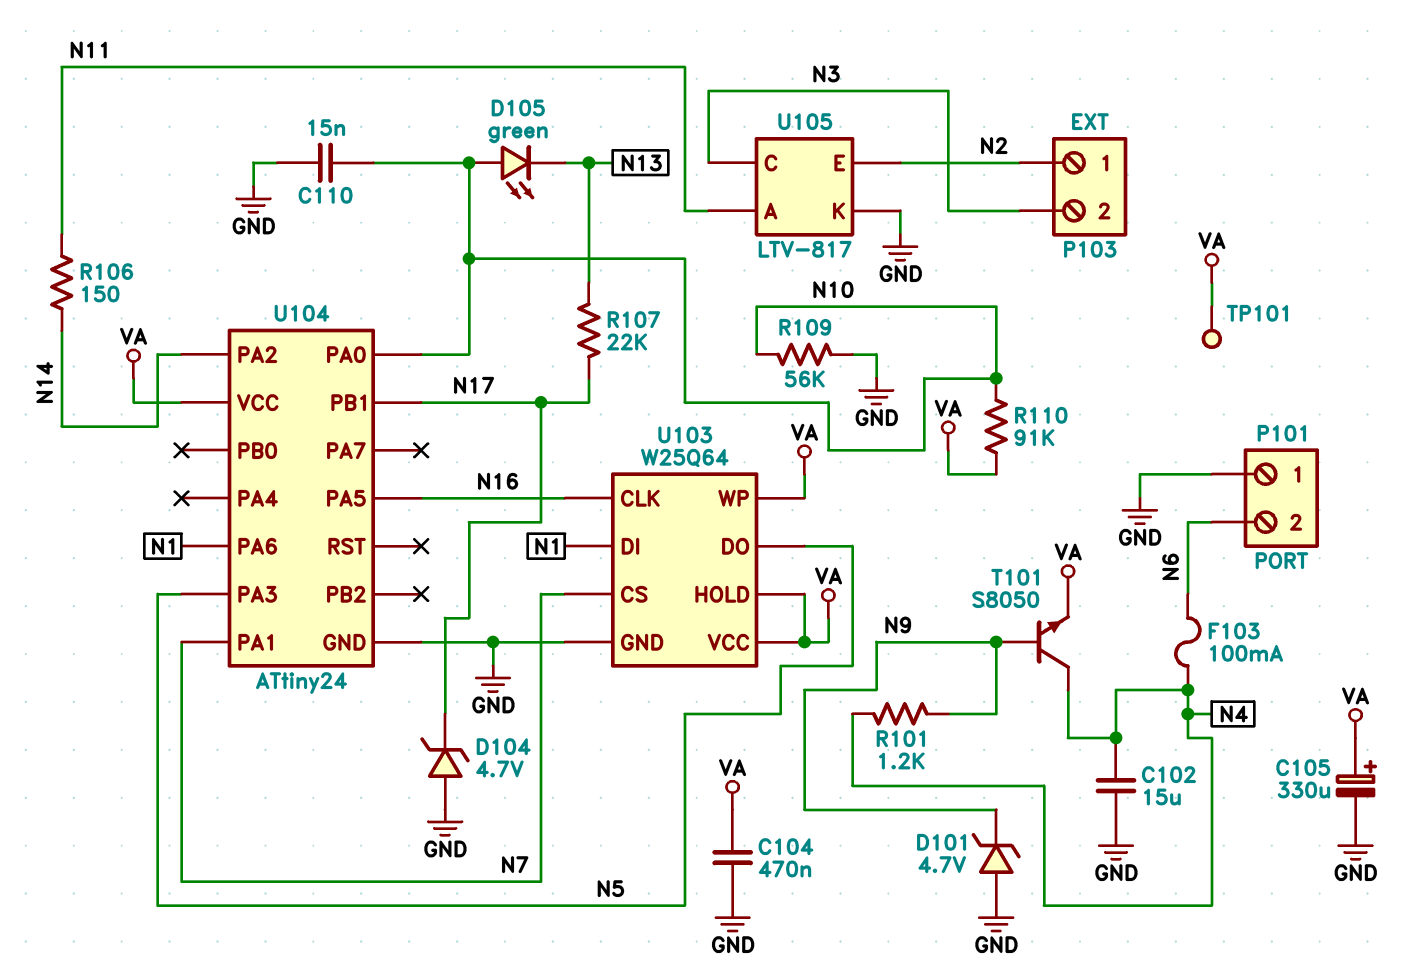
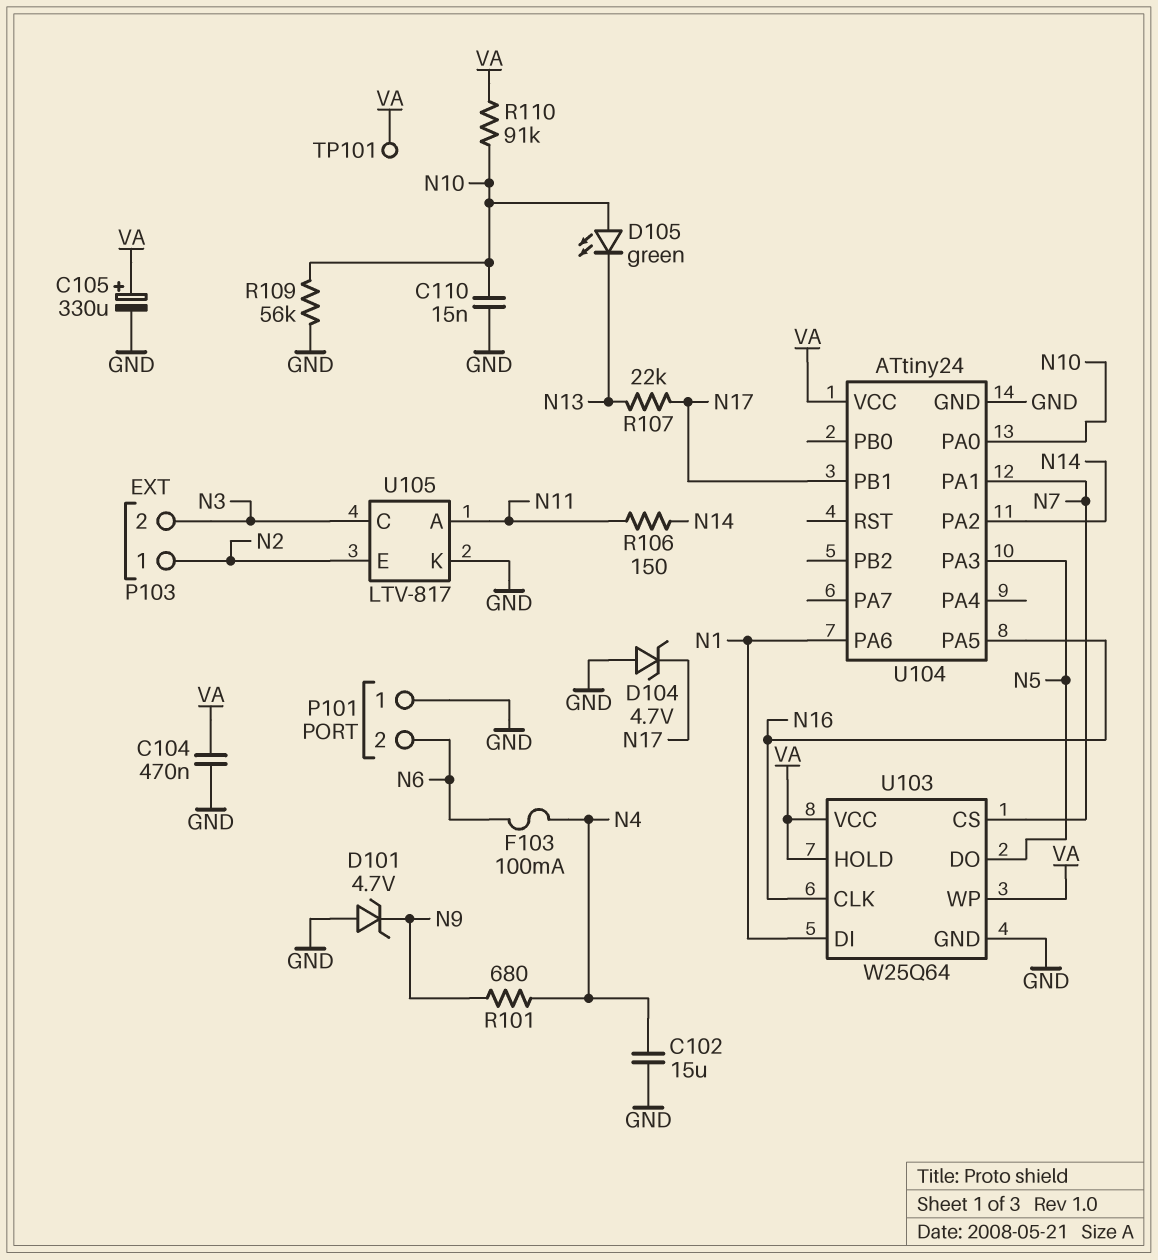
R101: 1.2k (N4, N9) -> 680 (N4, N9)
T101: NPN S8050 (B N9, C N4, E VA) -> none

